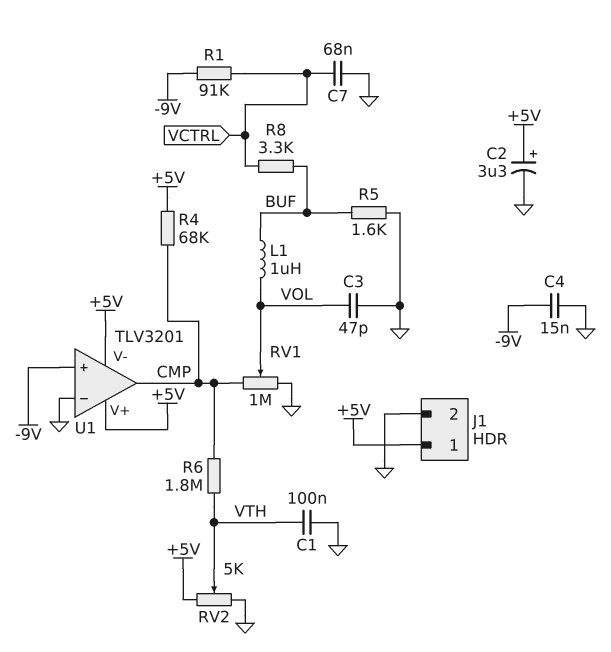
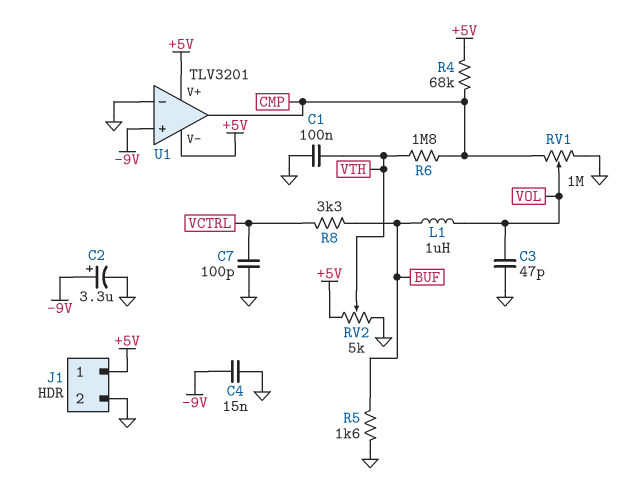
C2: 3.3uF (plus +5V, minus GND) -> 3.3uF (plus -9V, minus GND)
C7: 68nF (GND, VCTRL) -> 100pF (GND, VCTRL)
R1: 91k (-9V, VCTRL) -> none

